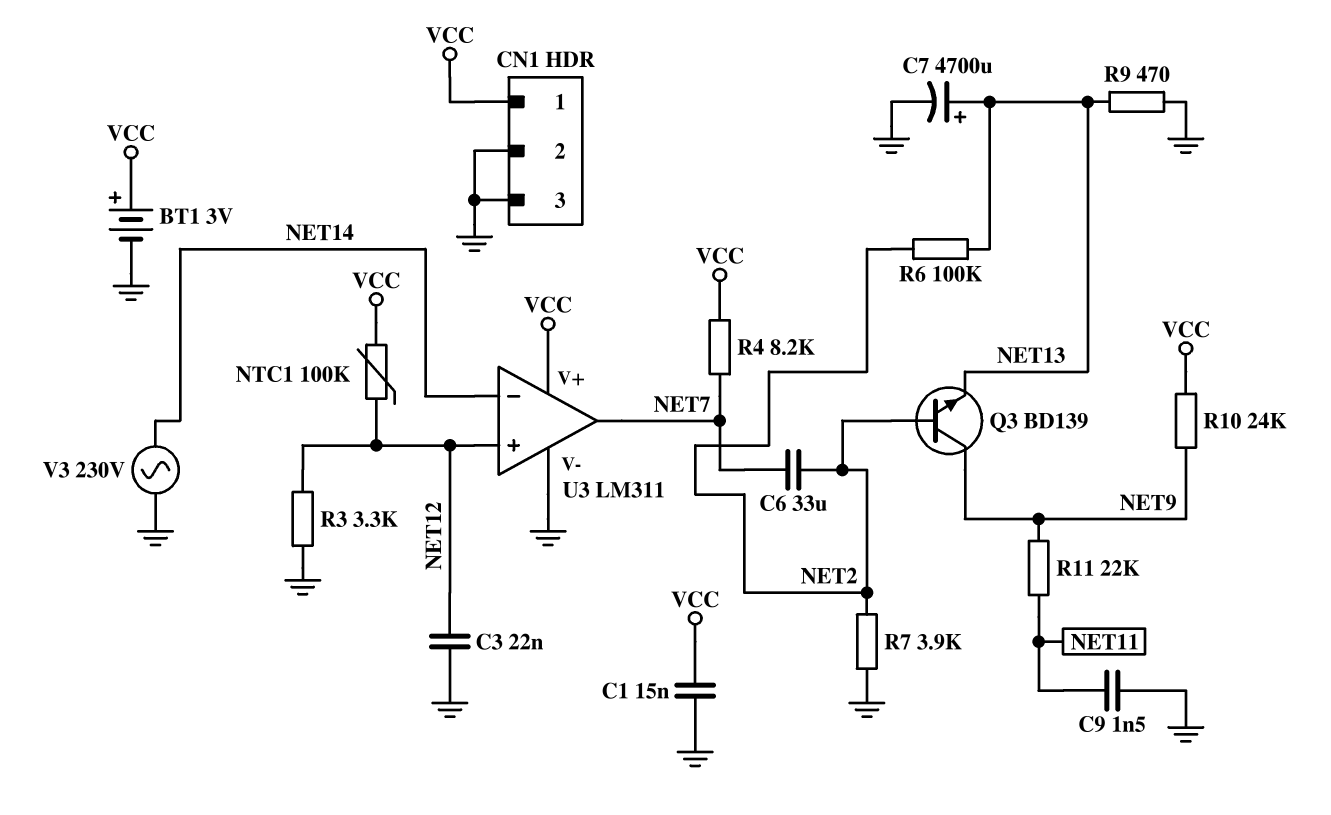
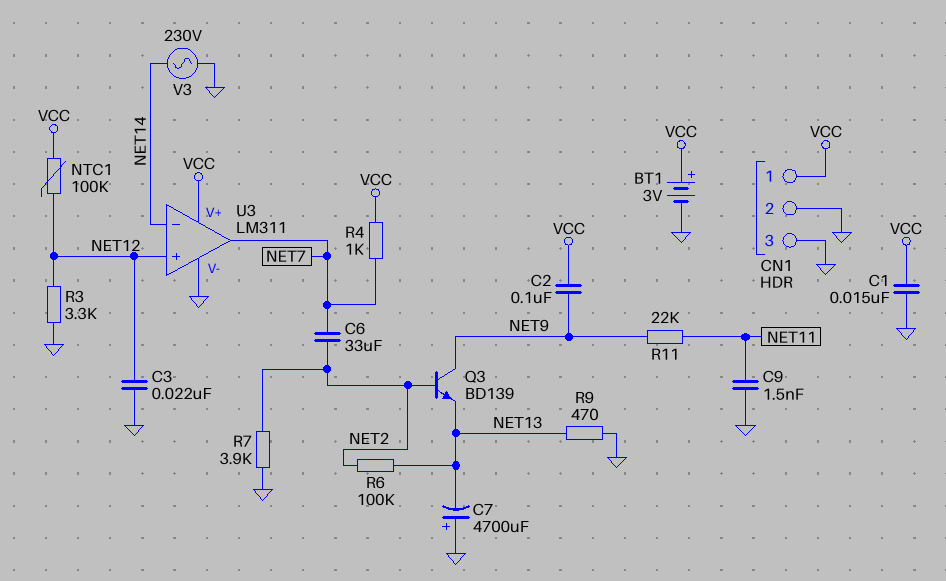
C2: none -> 100nF (NET9, VCC)
C7: 4700uF (plus NET13, minus GND) -> 4700uF (plus GND, minus NET13)
R4: 8.2k (NET7, VCC) -> 1k (NET7, VCC)
R10: 24k (NET9, VCC) -> none

